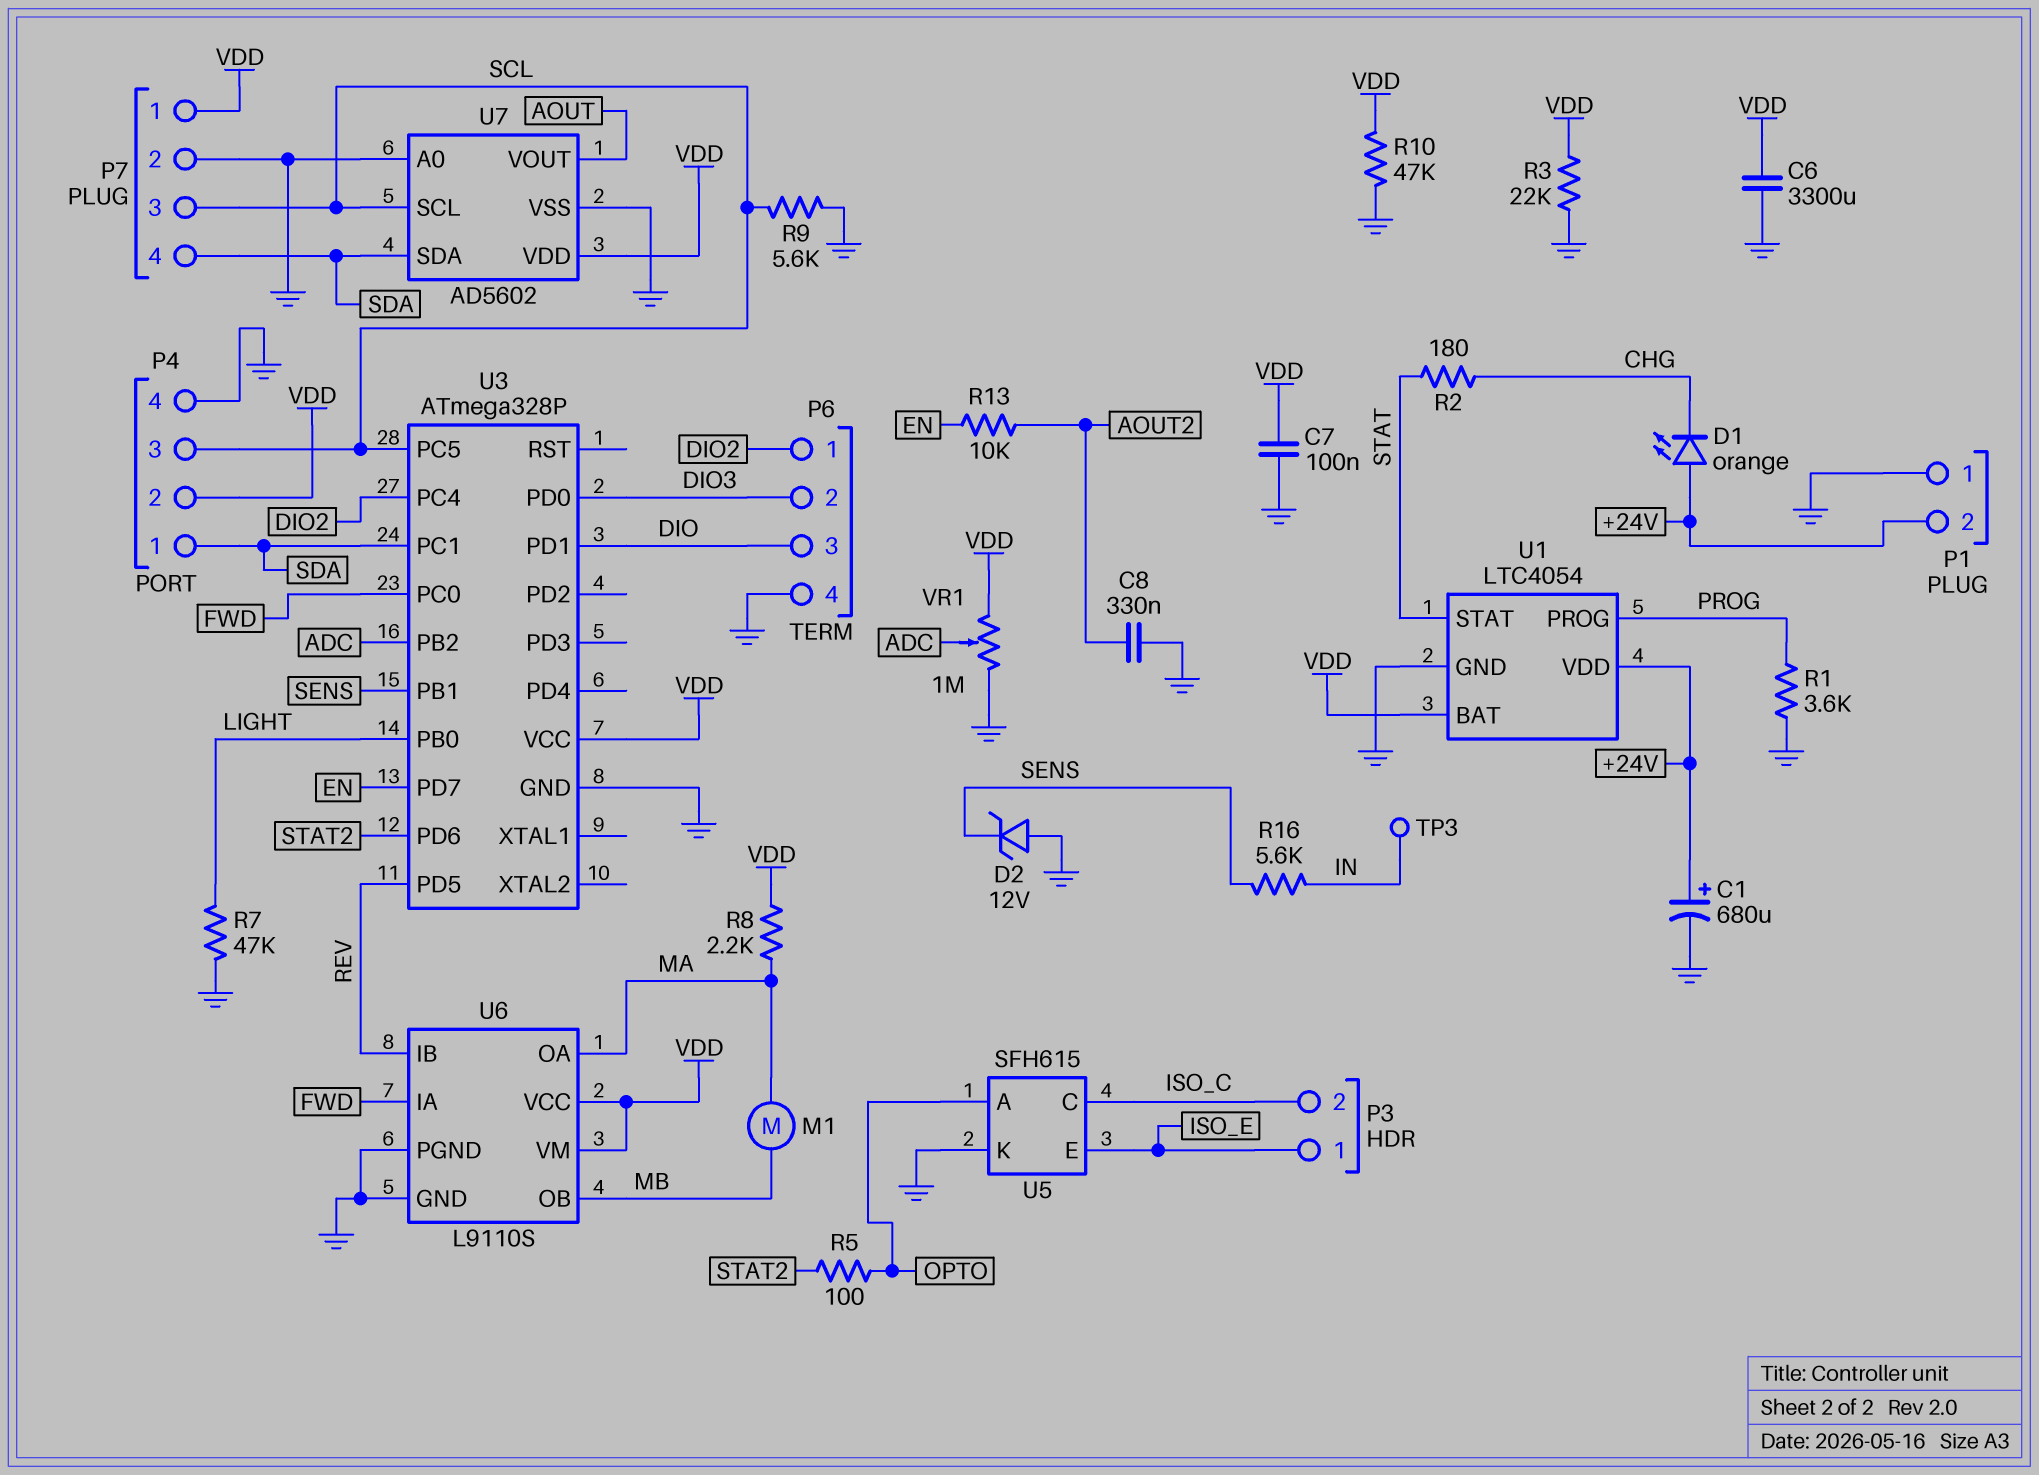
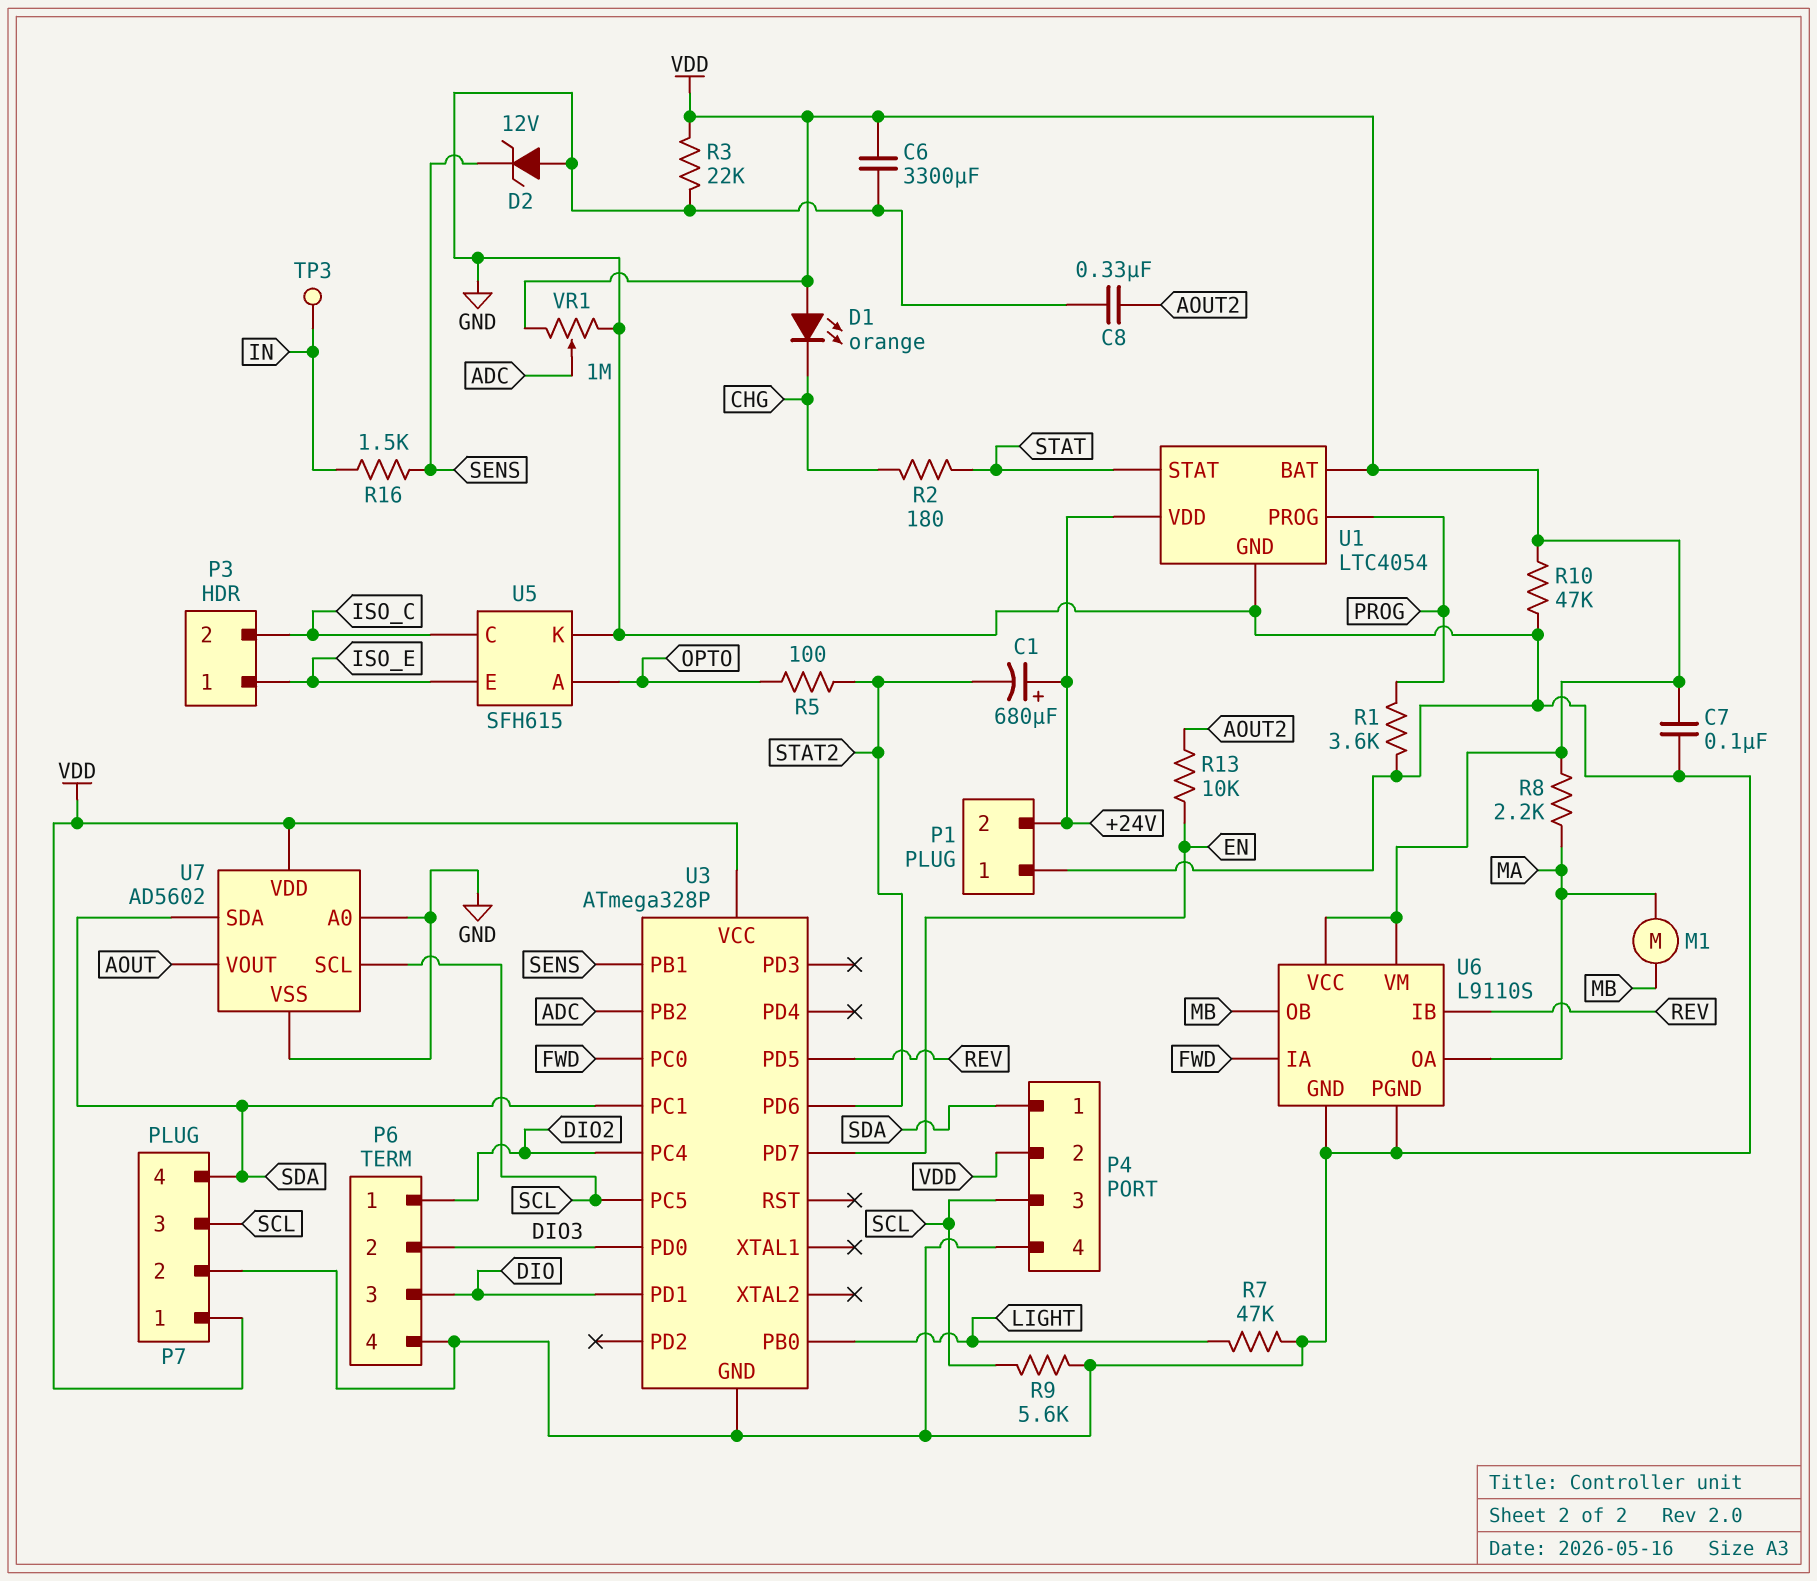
C1: 680uF (plus +24V, minus GND) -> 680uF (plus +24V, minus STAT2)
D1: LED orange (A +24V, K CHG) -> LED orange (A VDD, K CHG)
R16: 5.6k (IN, SENS) -> 1.5k (IN, SENS)

